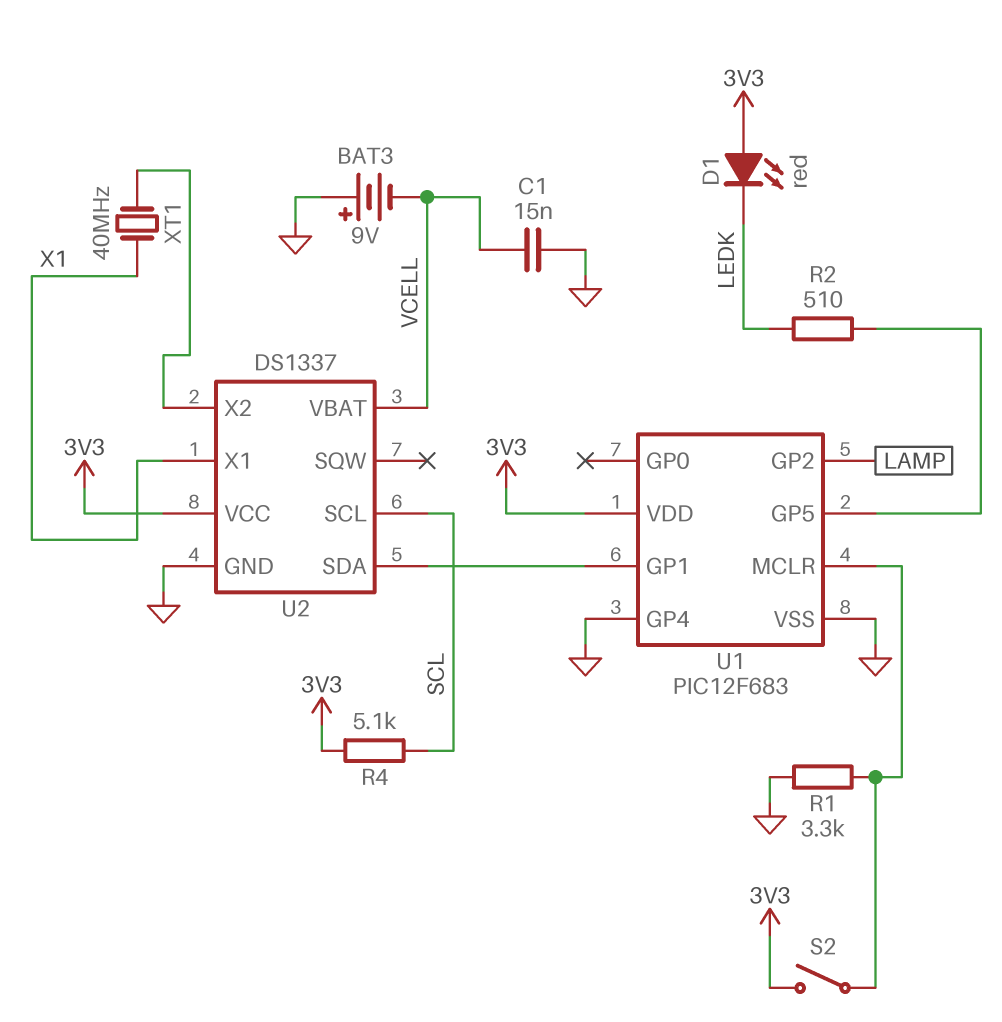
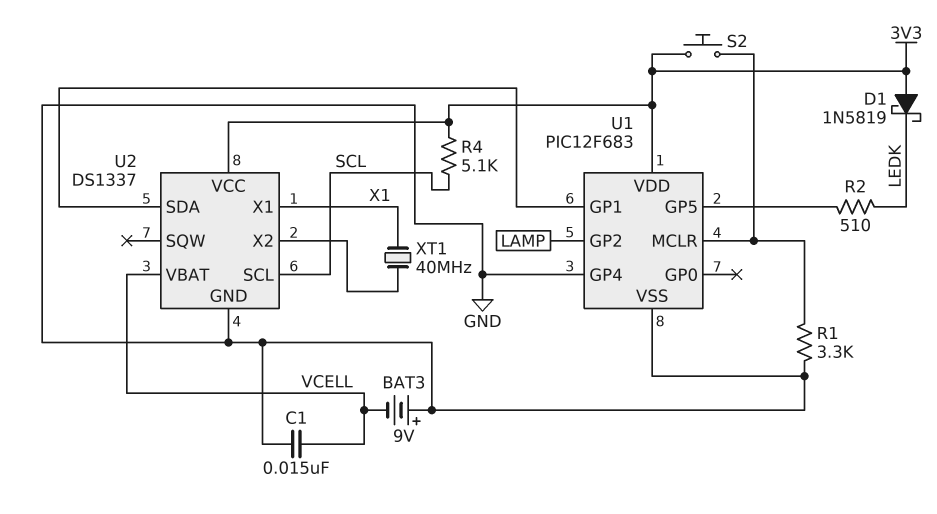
D1: LED red (A 3V3, K LEDK) -> schottky 1N5819 (A 3V3, K LEDK)
S2: switch (3V3, U1/MCLR) -> button (3V3, U1/MCLR)

